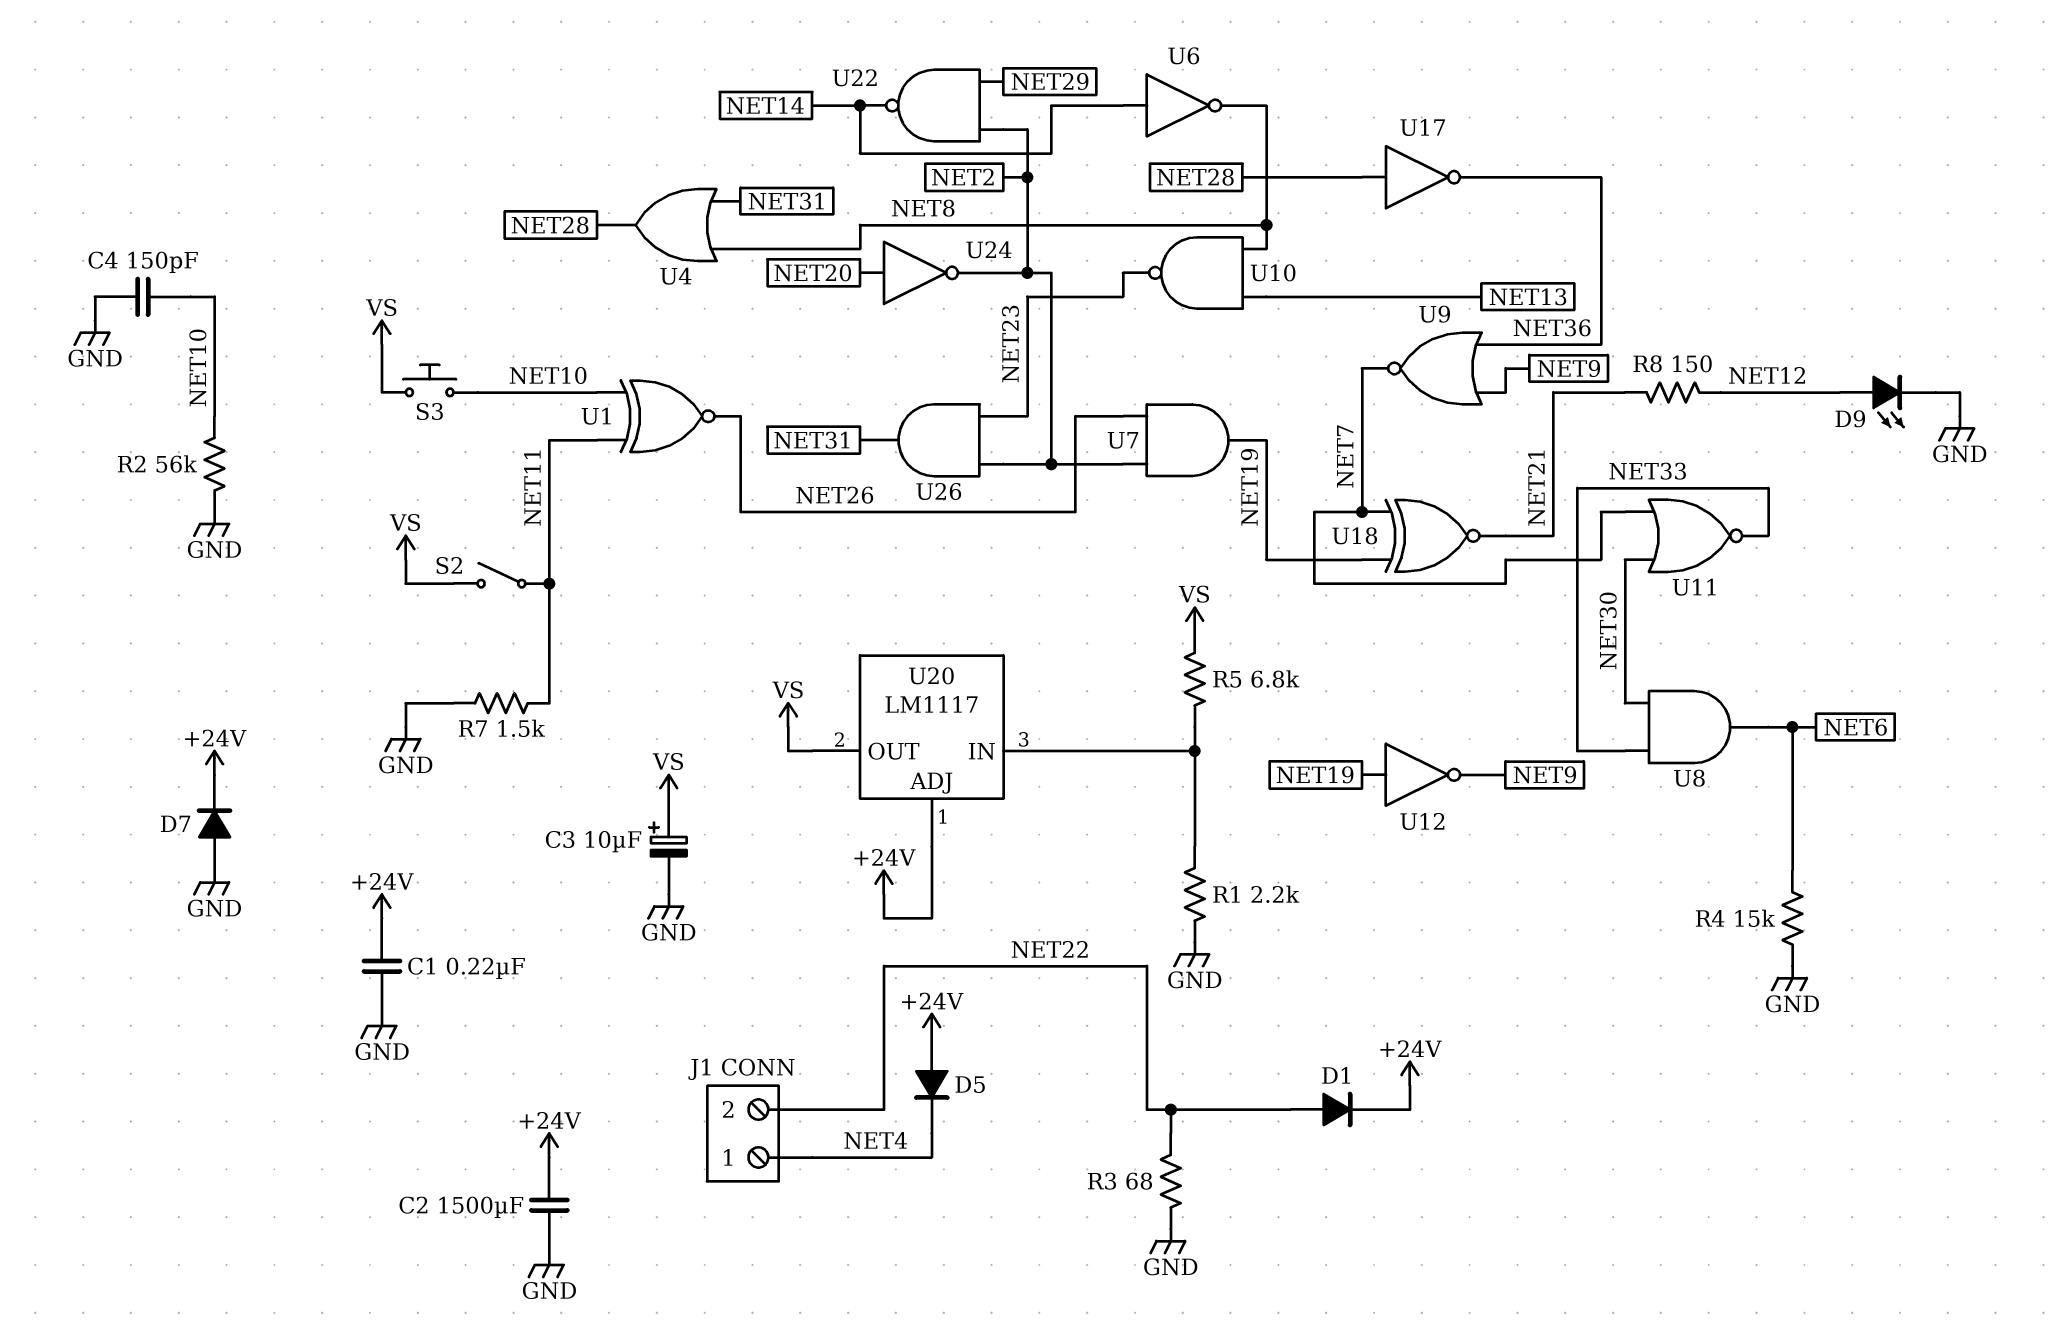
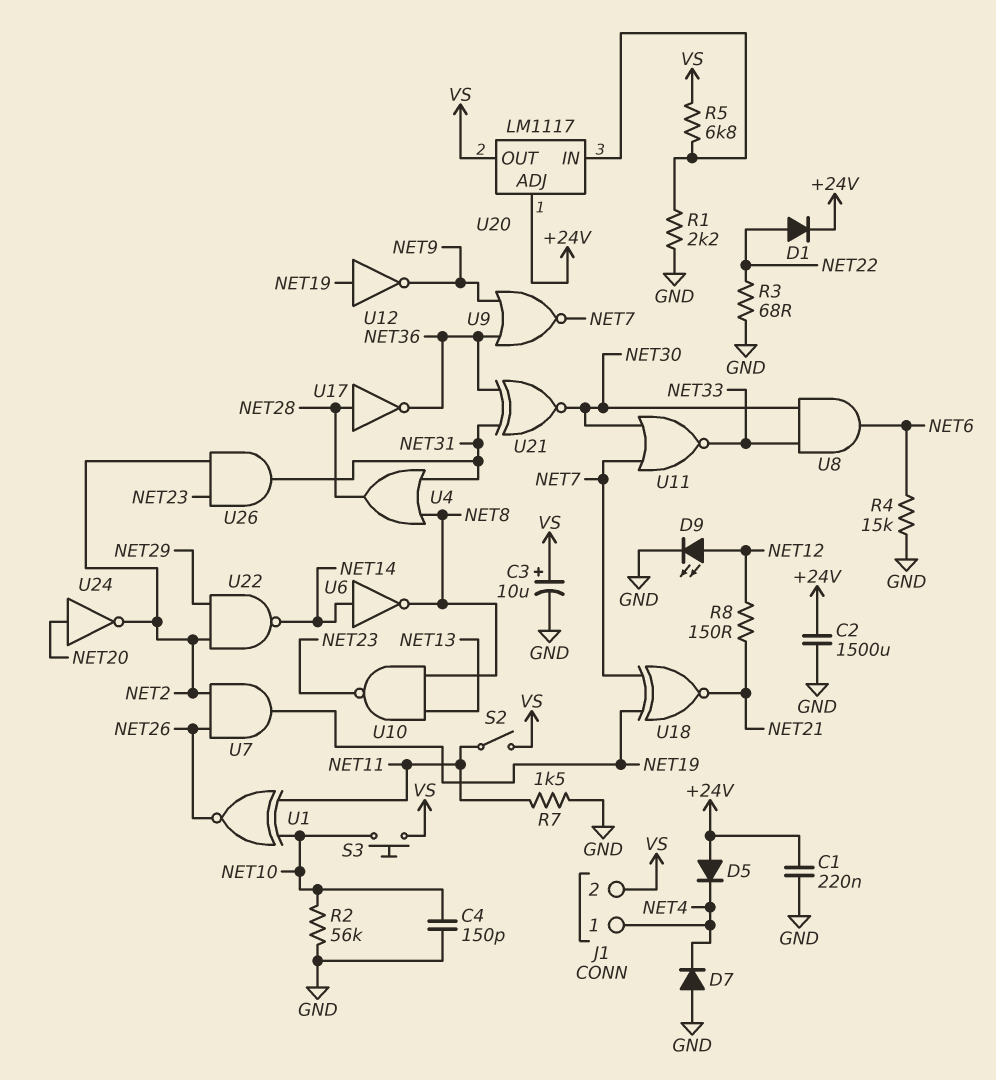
D7: diode (A GND, K +24V) -> diode (A GND, K NET4)
J1 pin 2: NET22 -> VS
U21: none -> XNOR (in NET31, in NET36, out NET30)

